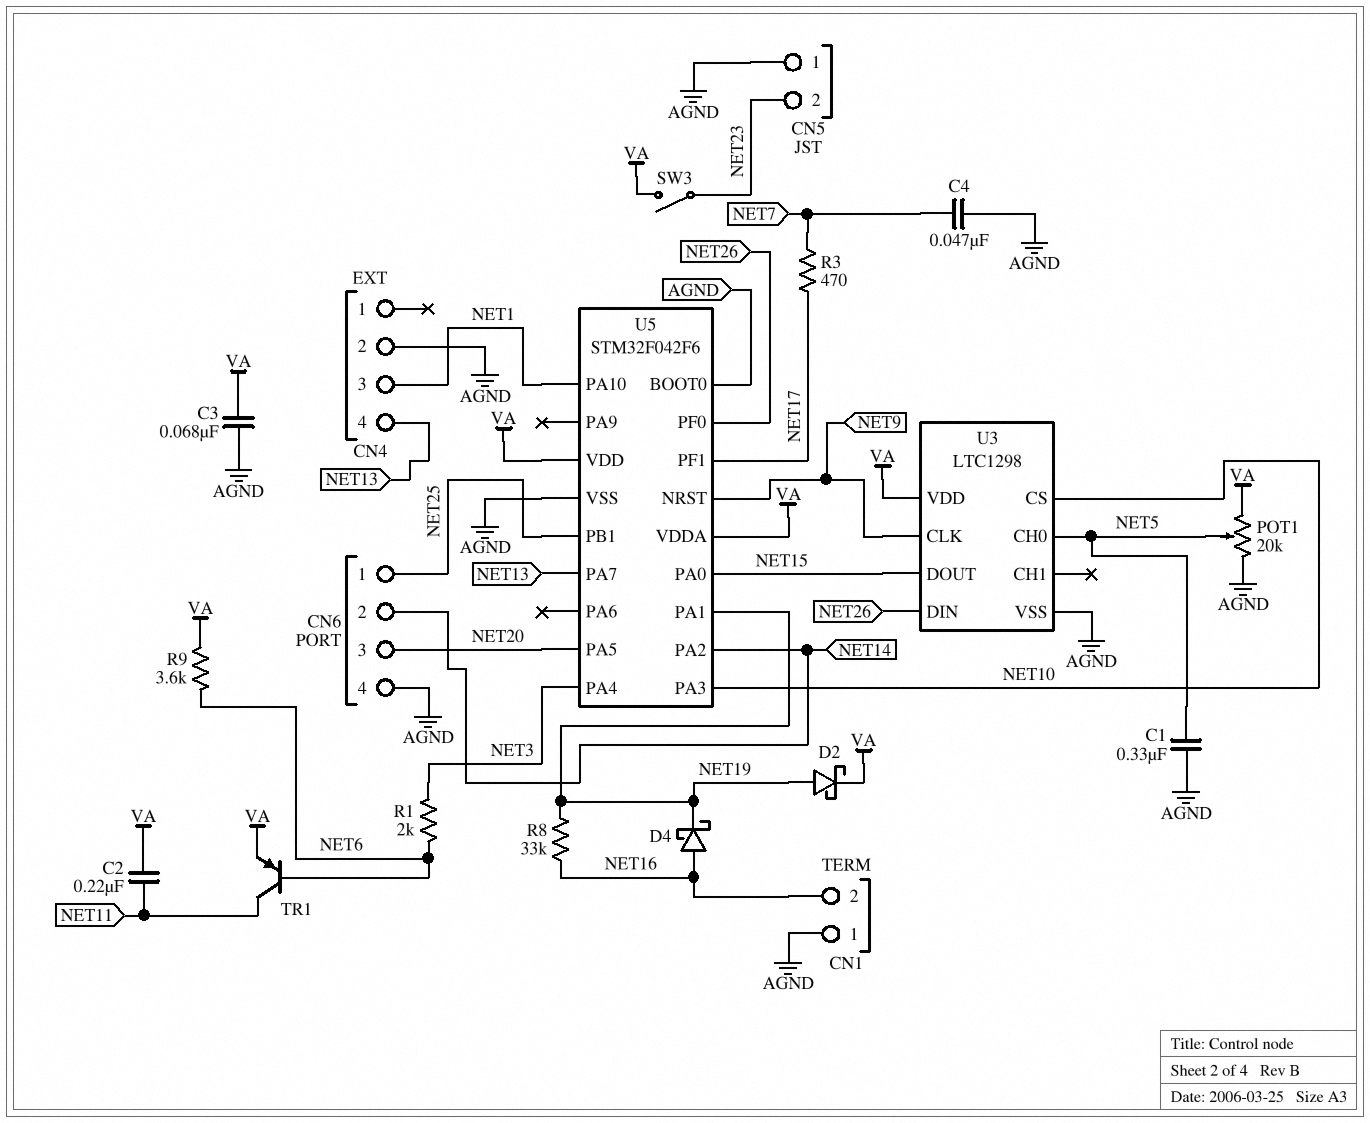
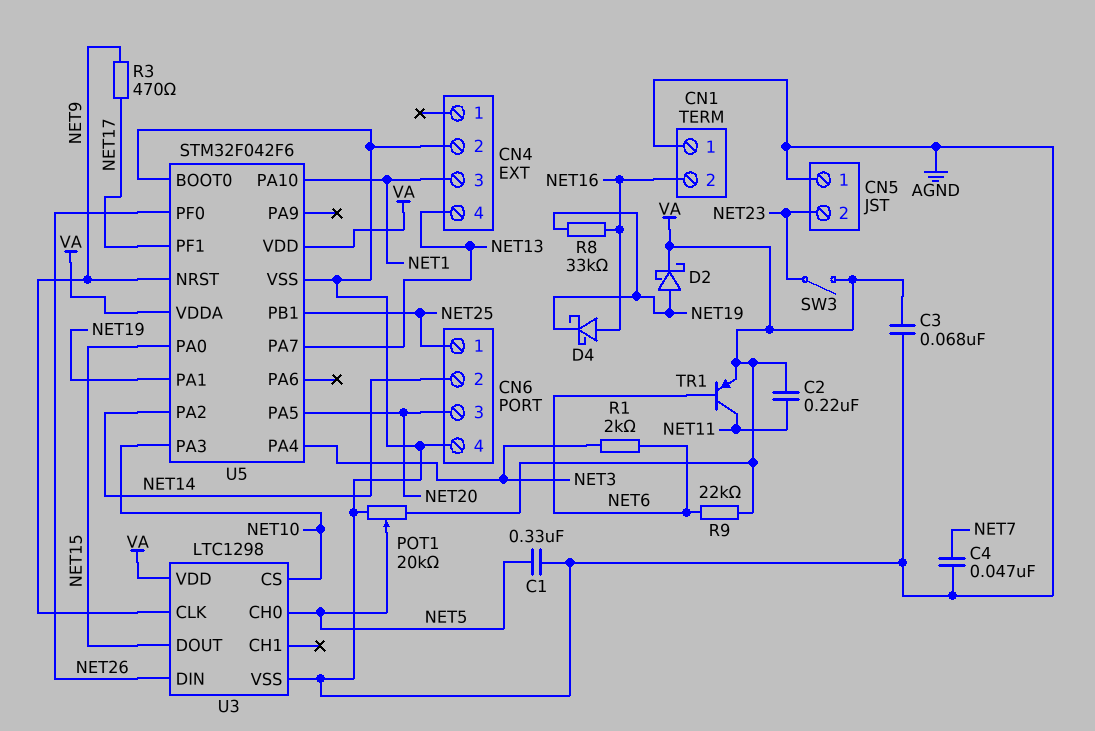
R3: 470 (NET7, NET17) -> 470 (NET9, NET17)
R9: 3.6k (NET6, VA) -> 22k (NET6, VA)

